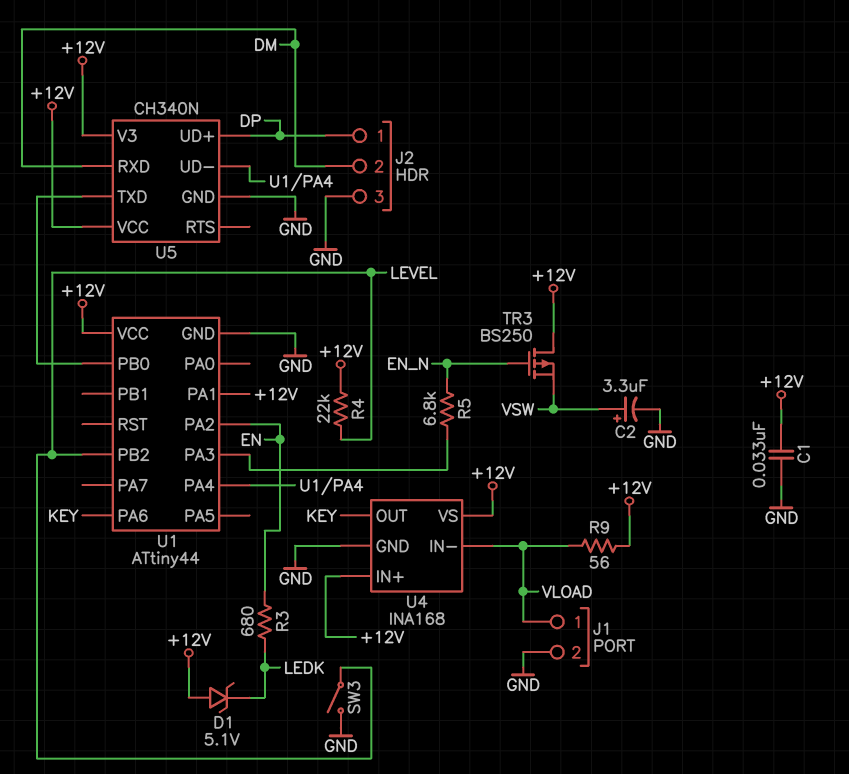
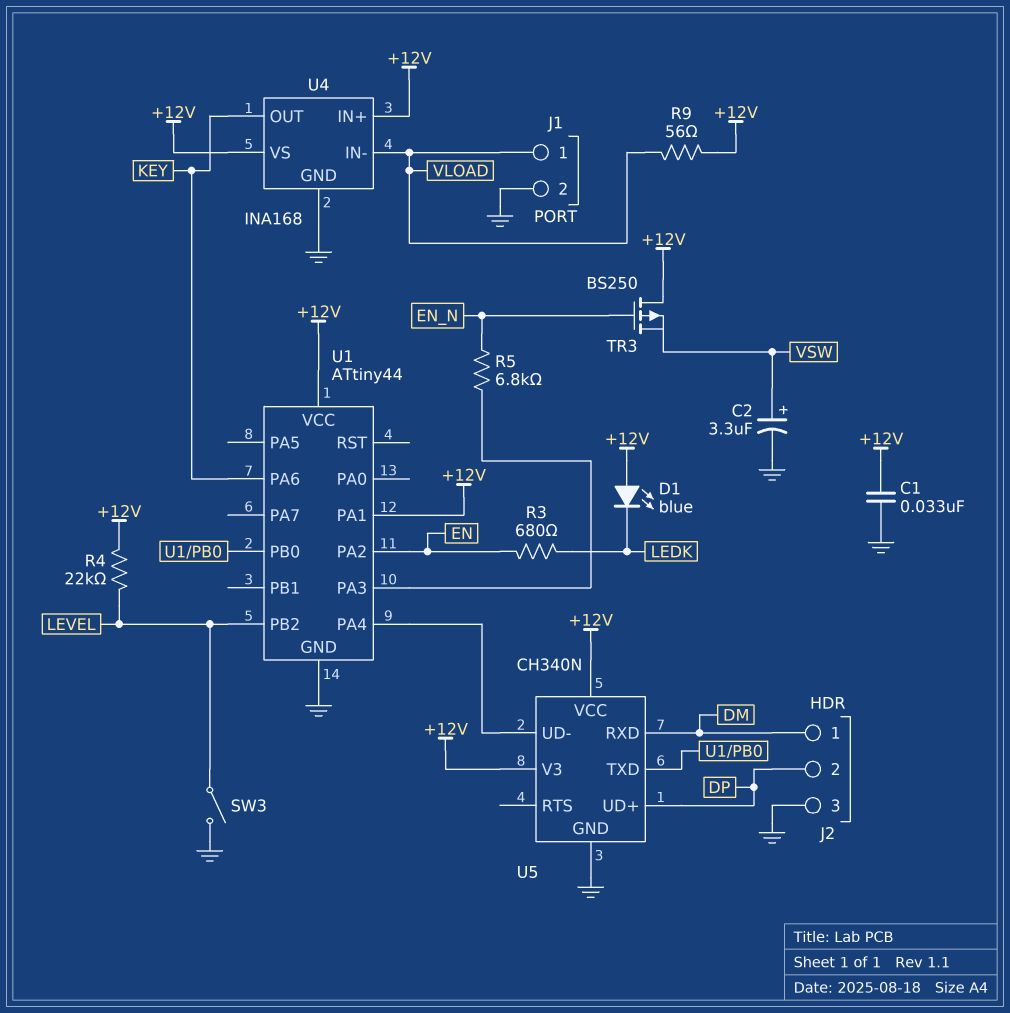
D1: zener 5.1V (A +12V, K LEDK) -> LED blue (A +12V, K LEDK)
J2 pin 1: DP -> DM
J2 pin 2: DM -> DP

